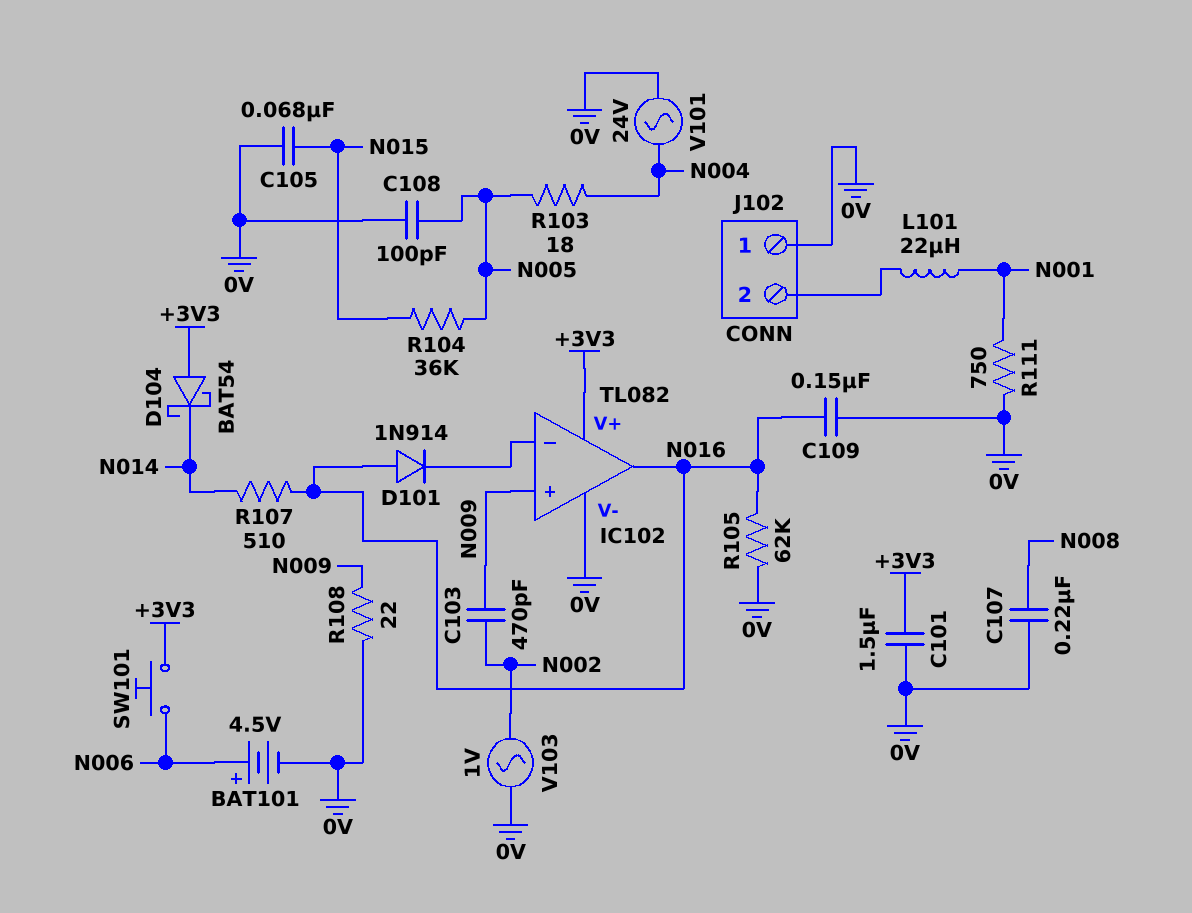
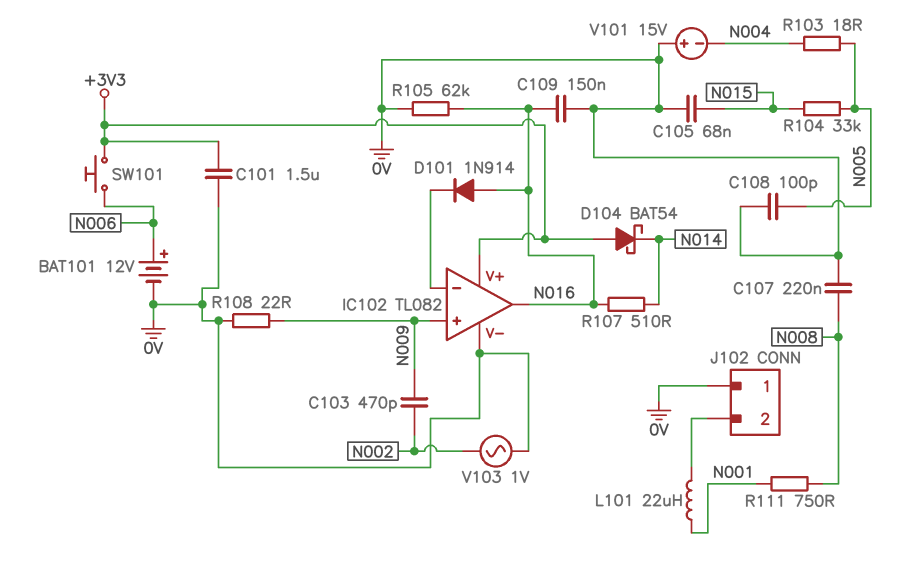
BAT101: 4.5V (plus N006, minus 0V) -> 12V (plus N006, minus 0V)
R104: 36k (N005, N015) -> 33k (N005, N015)
R111: 750 (0V, N001) -> 750 (N001, N008)
V101: AC 24V (0V, N004) -> 15V (plus 0V, minus N004)

